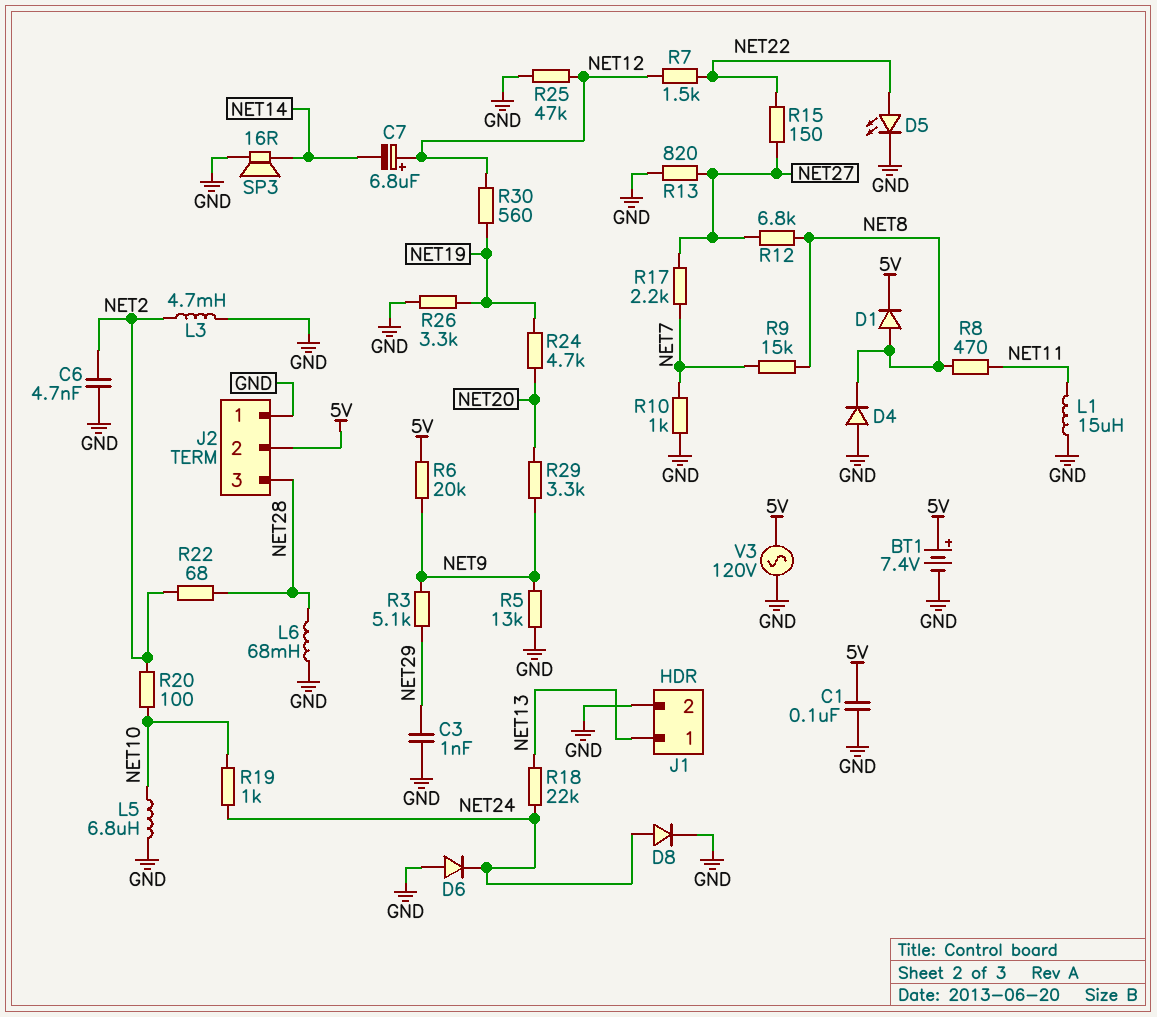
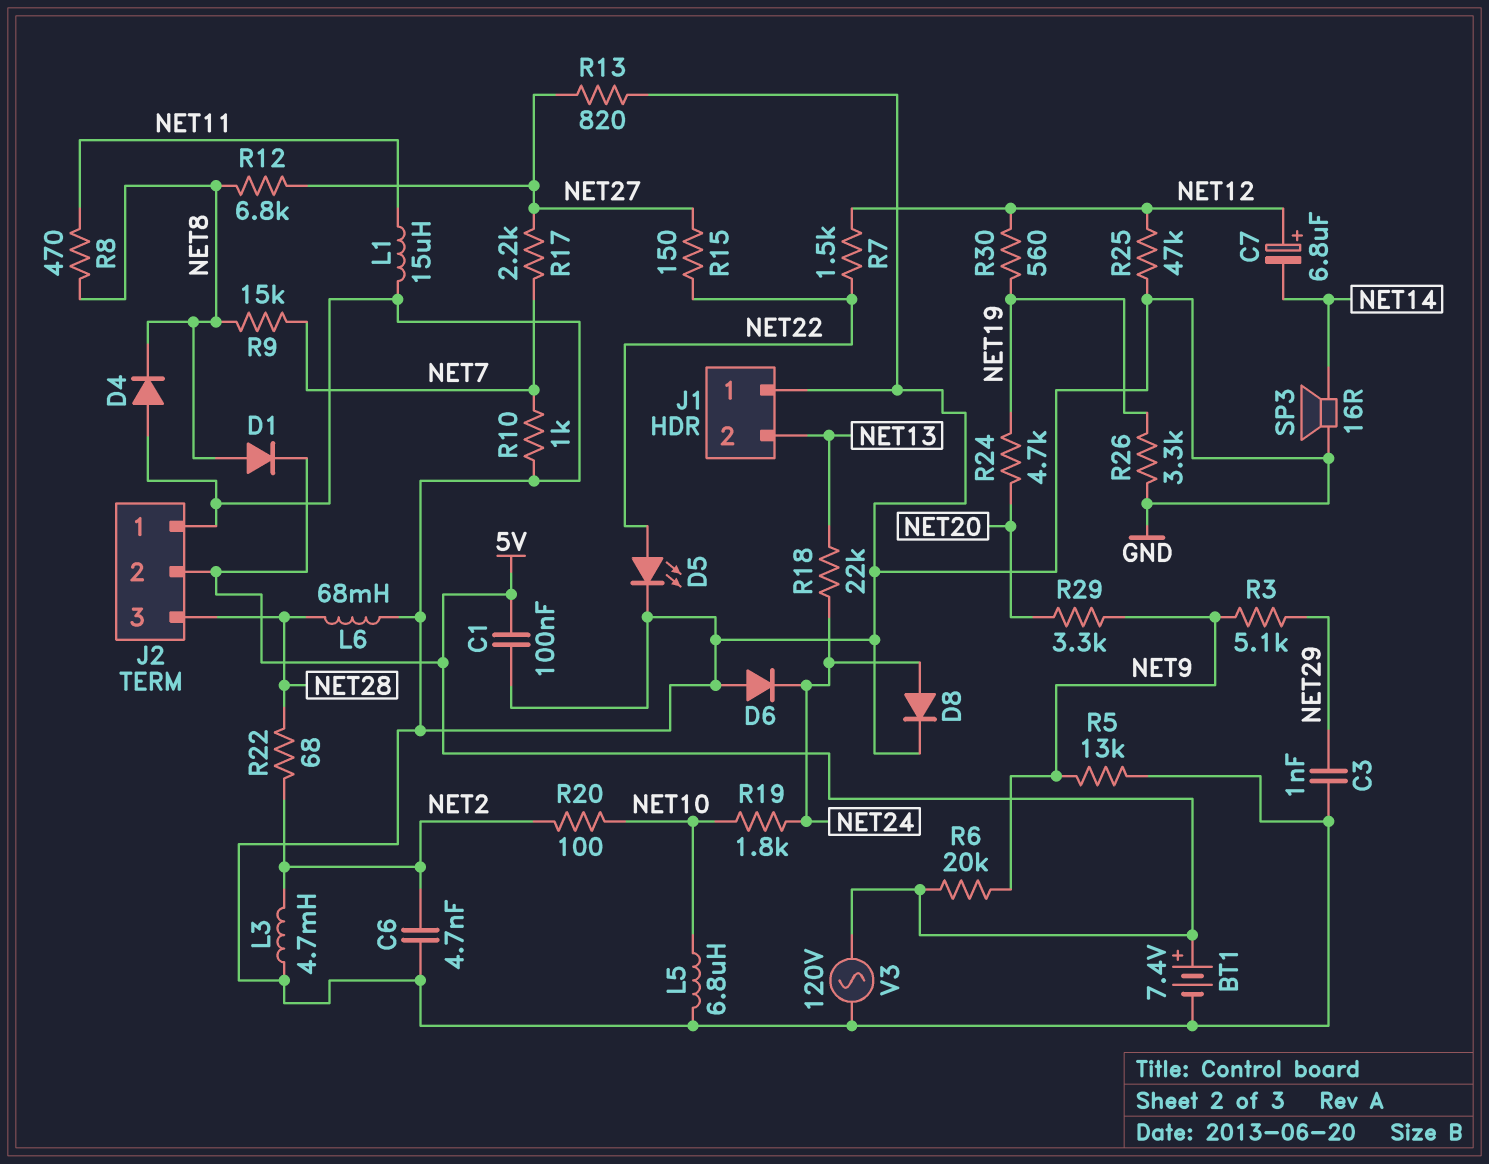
J1 pin 1: NET13 -> GND
J1 pin 2: GND -> NET13
R19: 1k (NET10, NET24) -> 1.8k (NET10, NET24)

